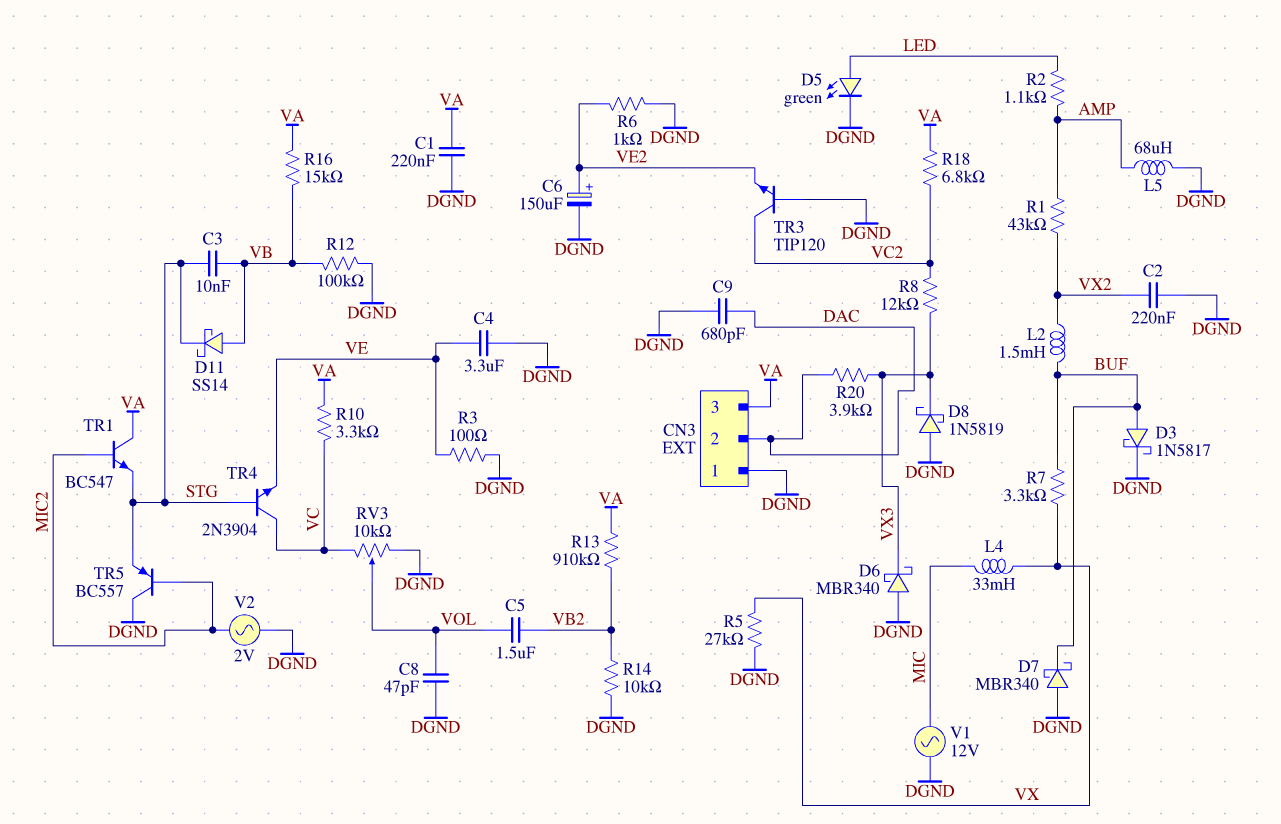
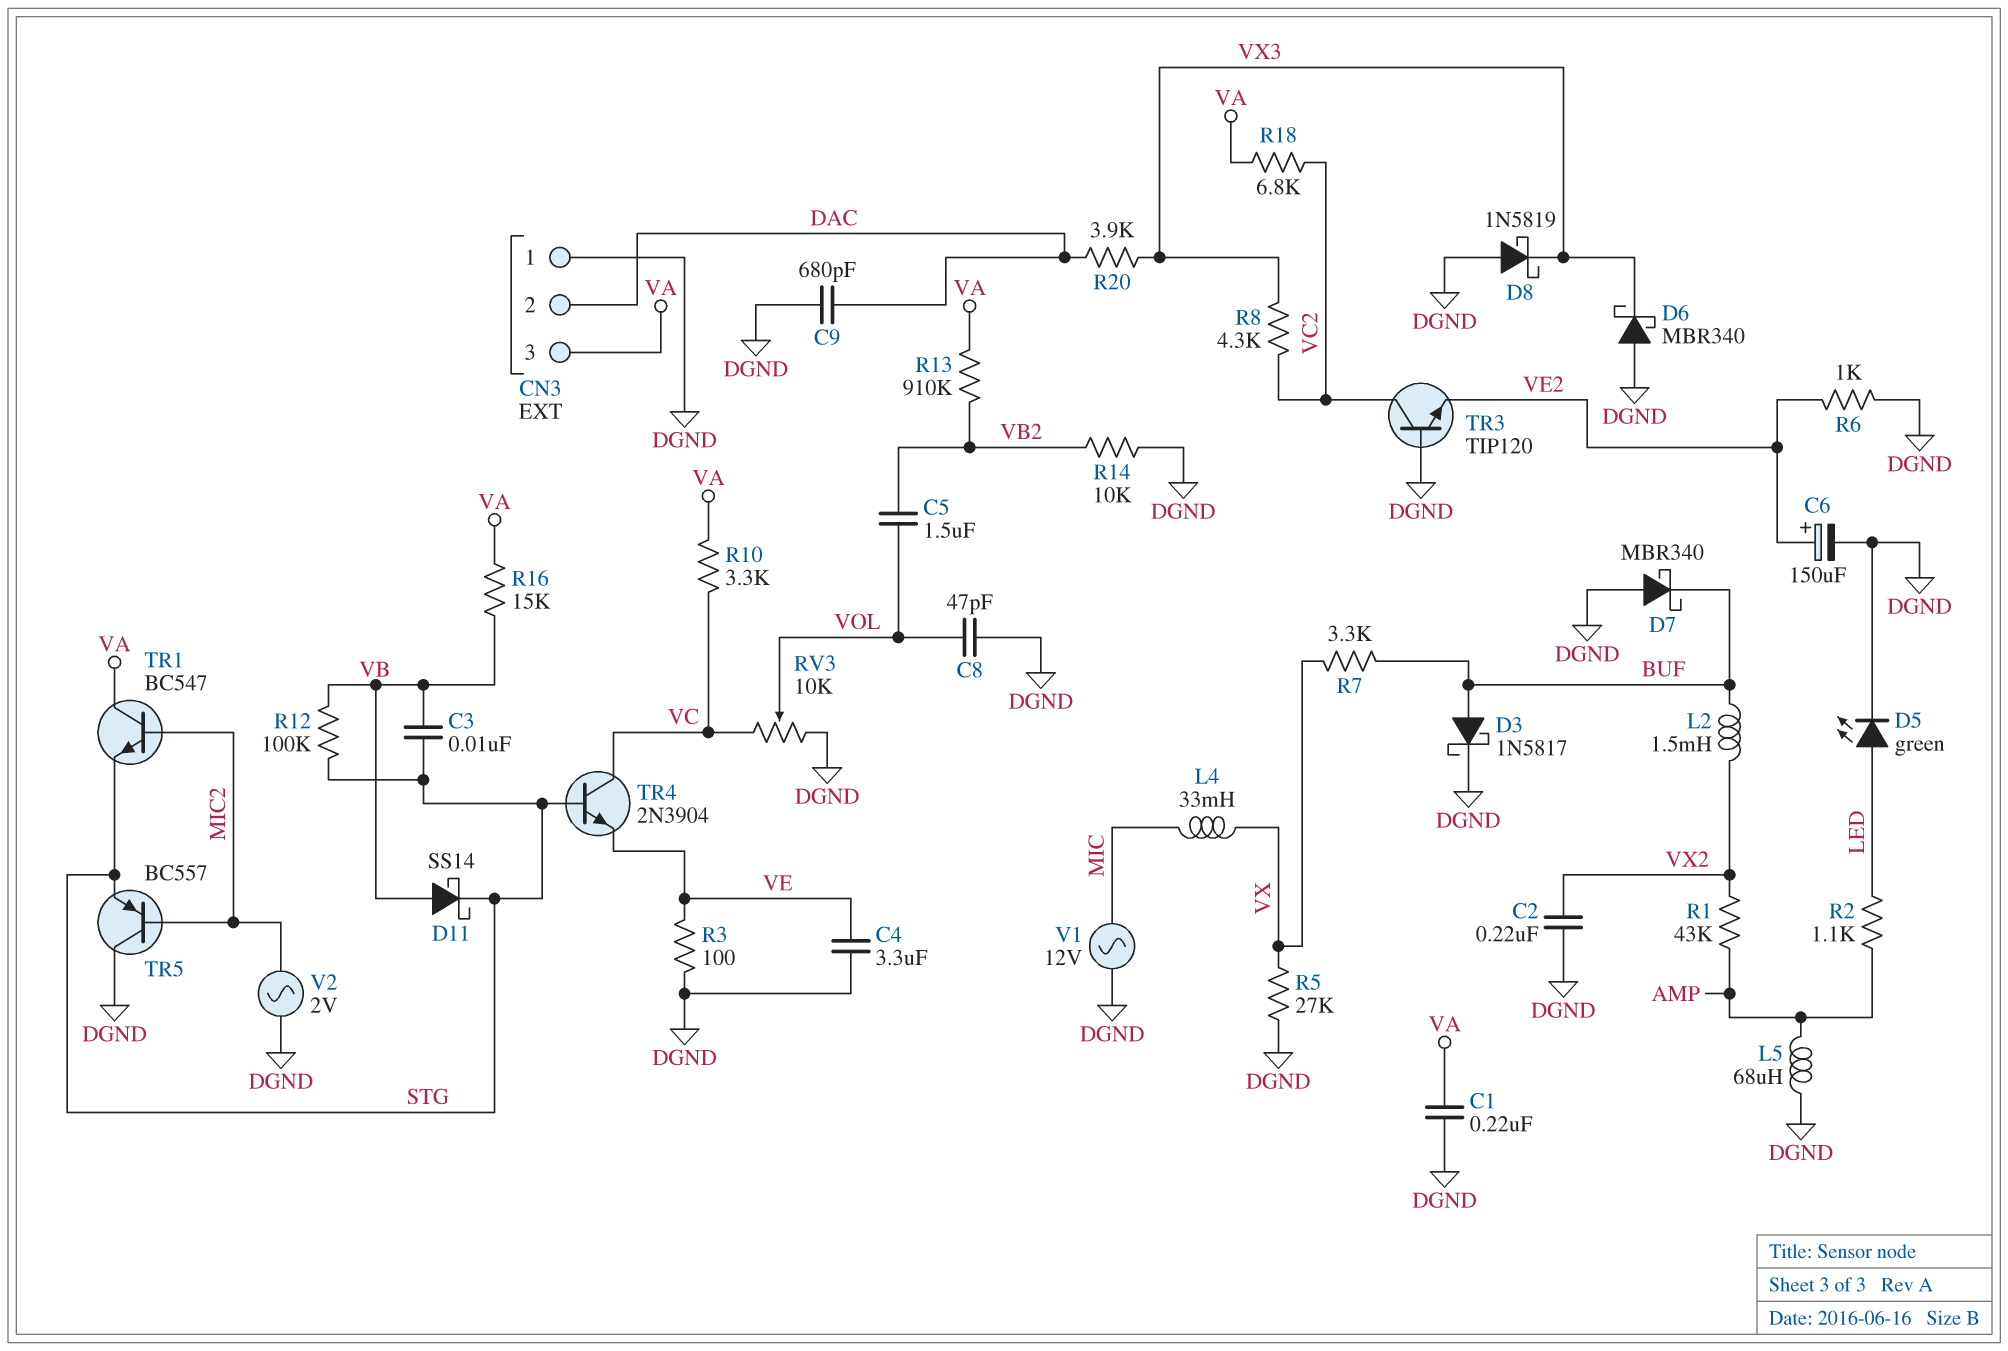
R8: 12k (VC2, VX3) -> 4.3k (VC2, VX3)
R12: 100k (DGND, VB) -> 100k (STG, VB)

